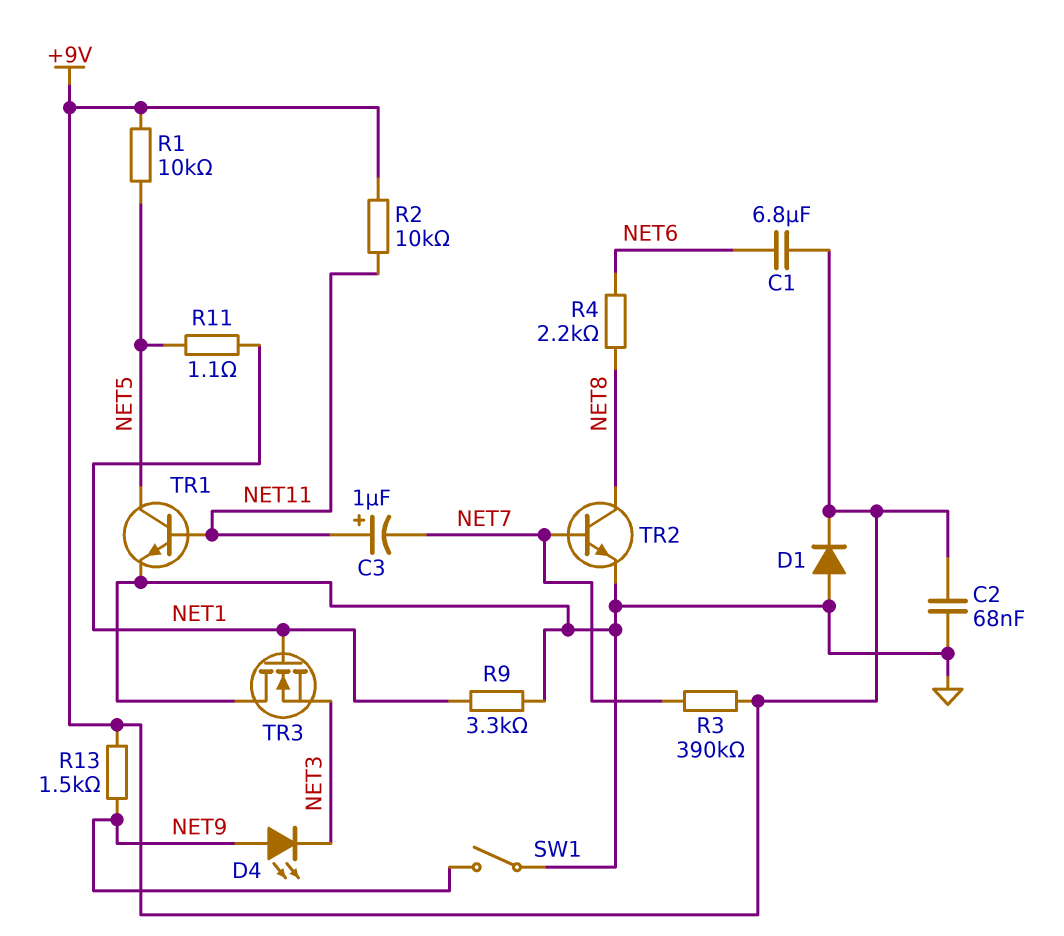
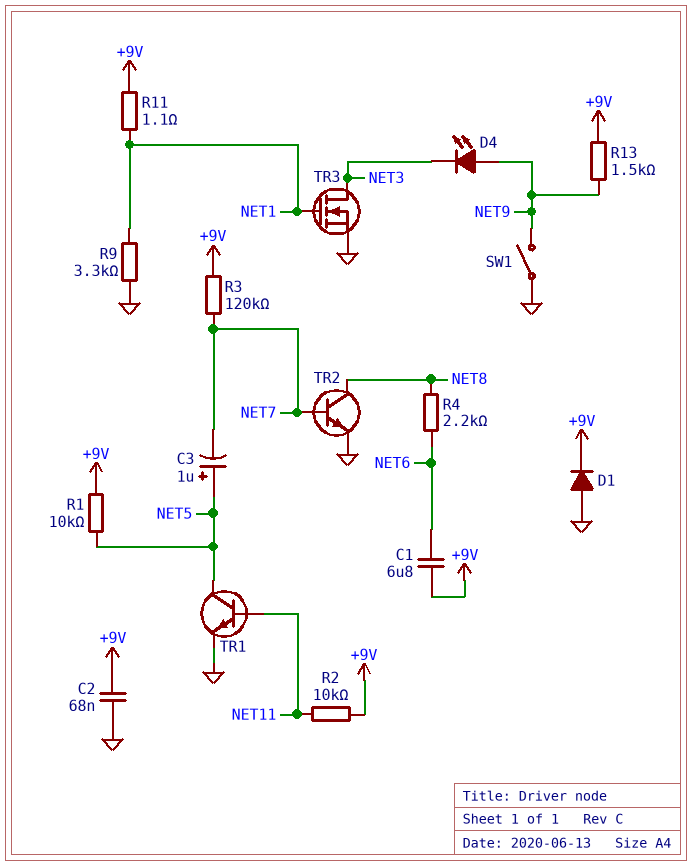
C3: 1uF (plus NET11, minus NET7) -> 1uF (plus NET5, minus NET7)
R3: 390k (+9V, NET7) -> 120k (+9V, NET7)
R11: 1.1 (NET1, NET5) -> 1.1 (+9V, NET1)
TR3: NMOS (G NET1, D GND, S NET3) -> NMOS (G NET1, D NET3, S GND)

